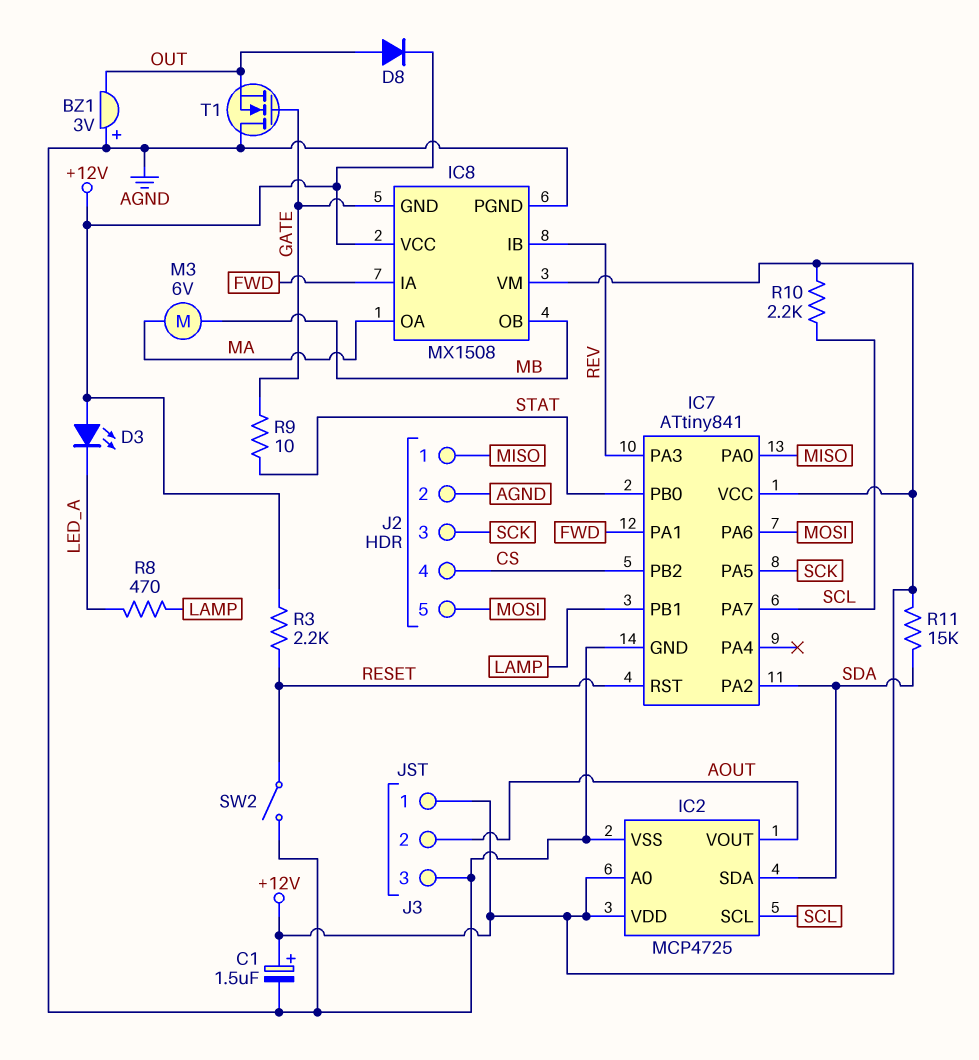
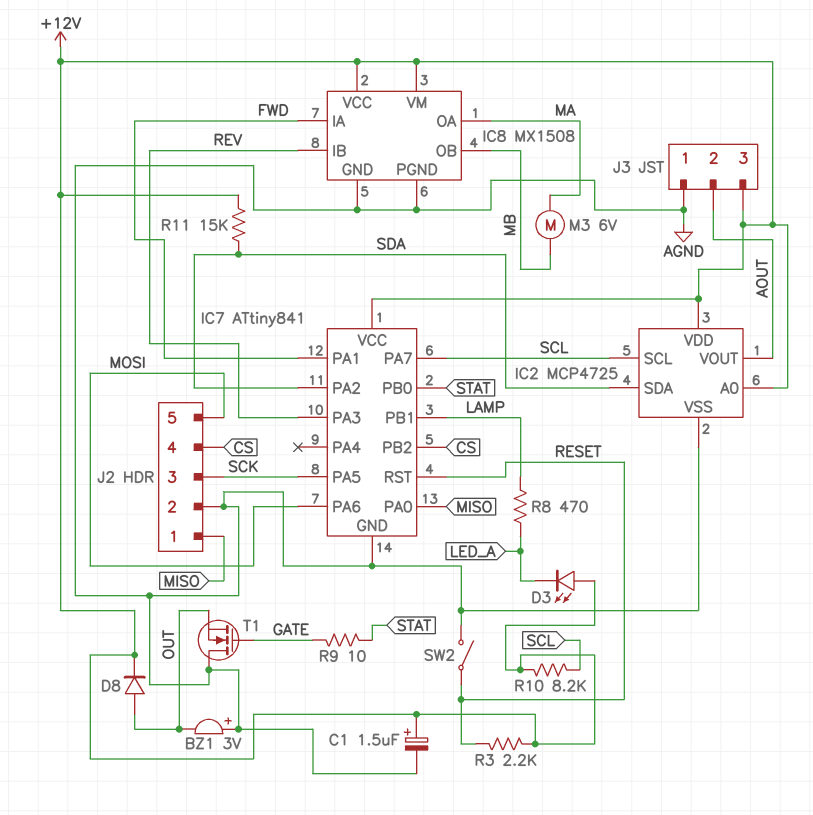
IC8 pin GND: GATE -> AGND
J3 pin 1: +12V -> AGND
J3 pin 3: AGND -> +12V
R10: 2.2k (+12V, SCL) -> 8.2k (+12V, SCL)

